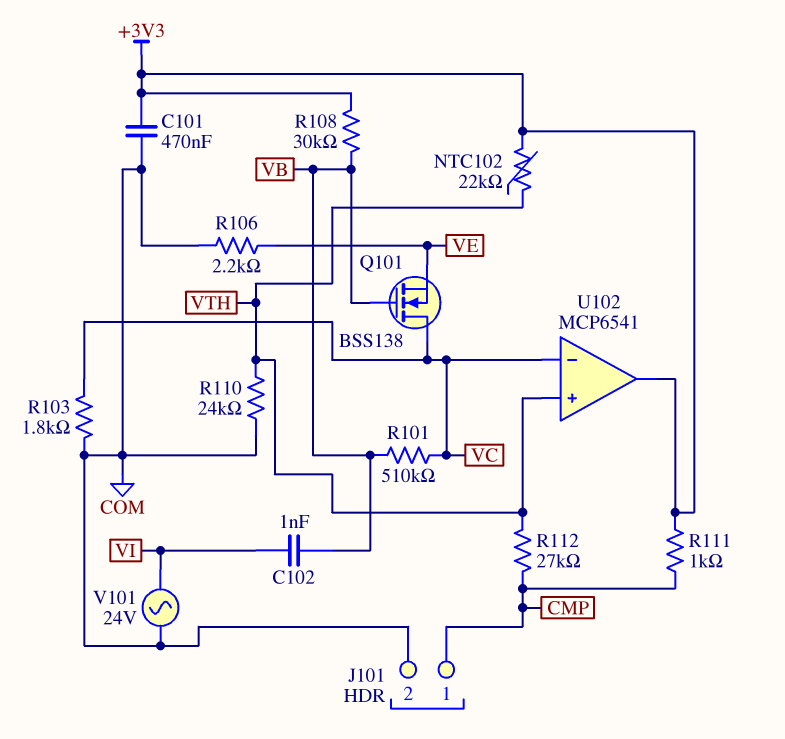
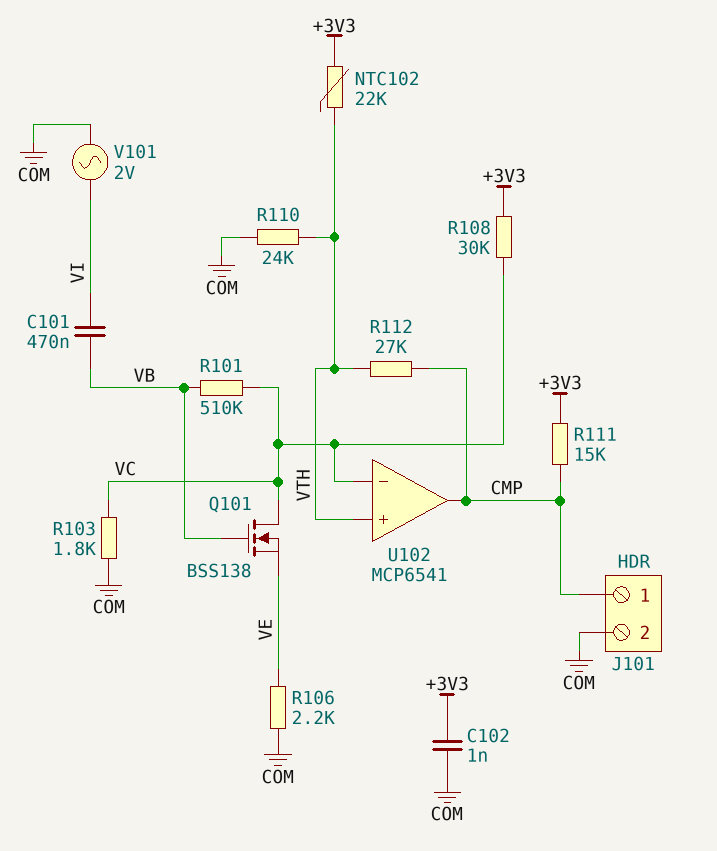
C101: 470nF (+3V3, COM) -> 470nF (VB, VI)
C102: 1nF (VB, VI) -> 1nF (+3V3, COM)
R108: 30k (+3V3, VB) -> 30k (+3V3, VC)
R111: 1k (+3V3, CMP) -> 15k (+3V3, CMP)
U102 pin out: +3V3 -> CMP
V101: AC 24V (COM, VI) -> AC 2V (COM, VI)

